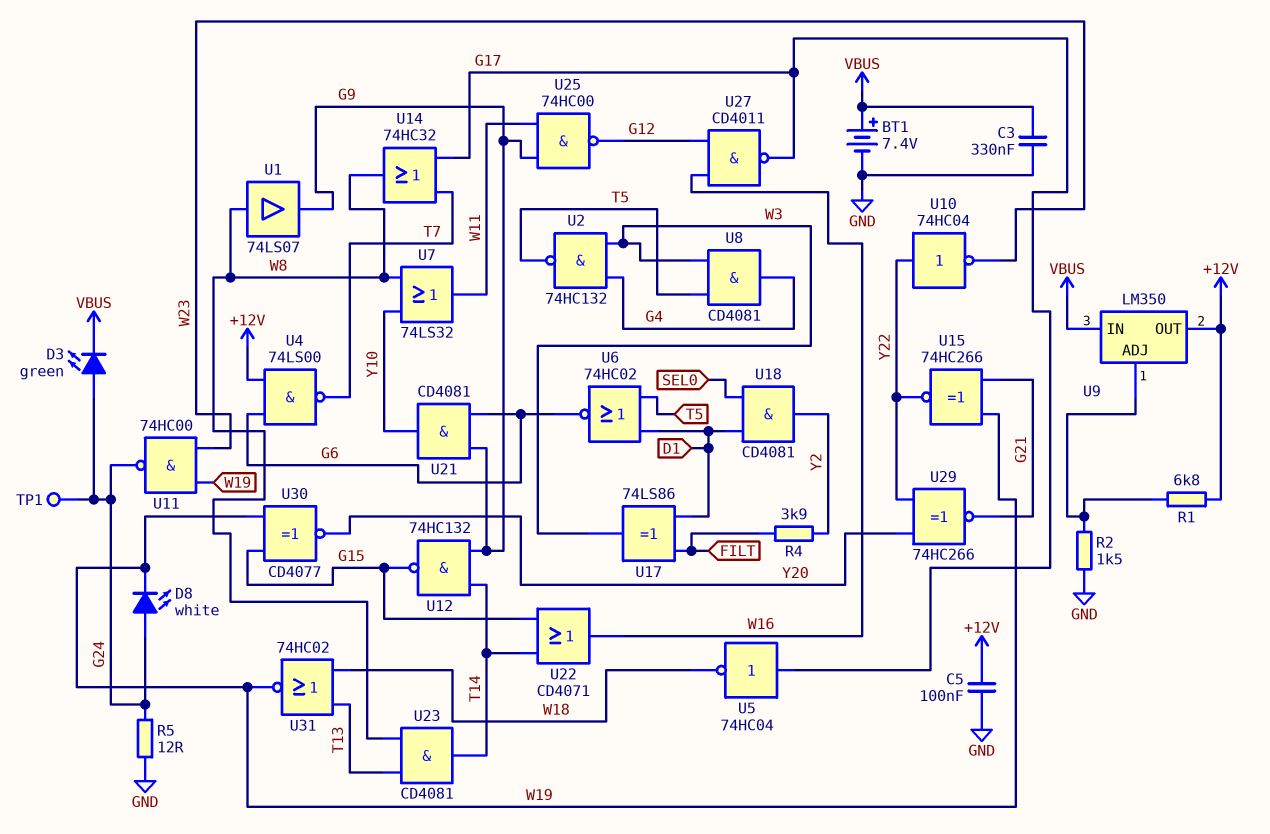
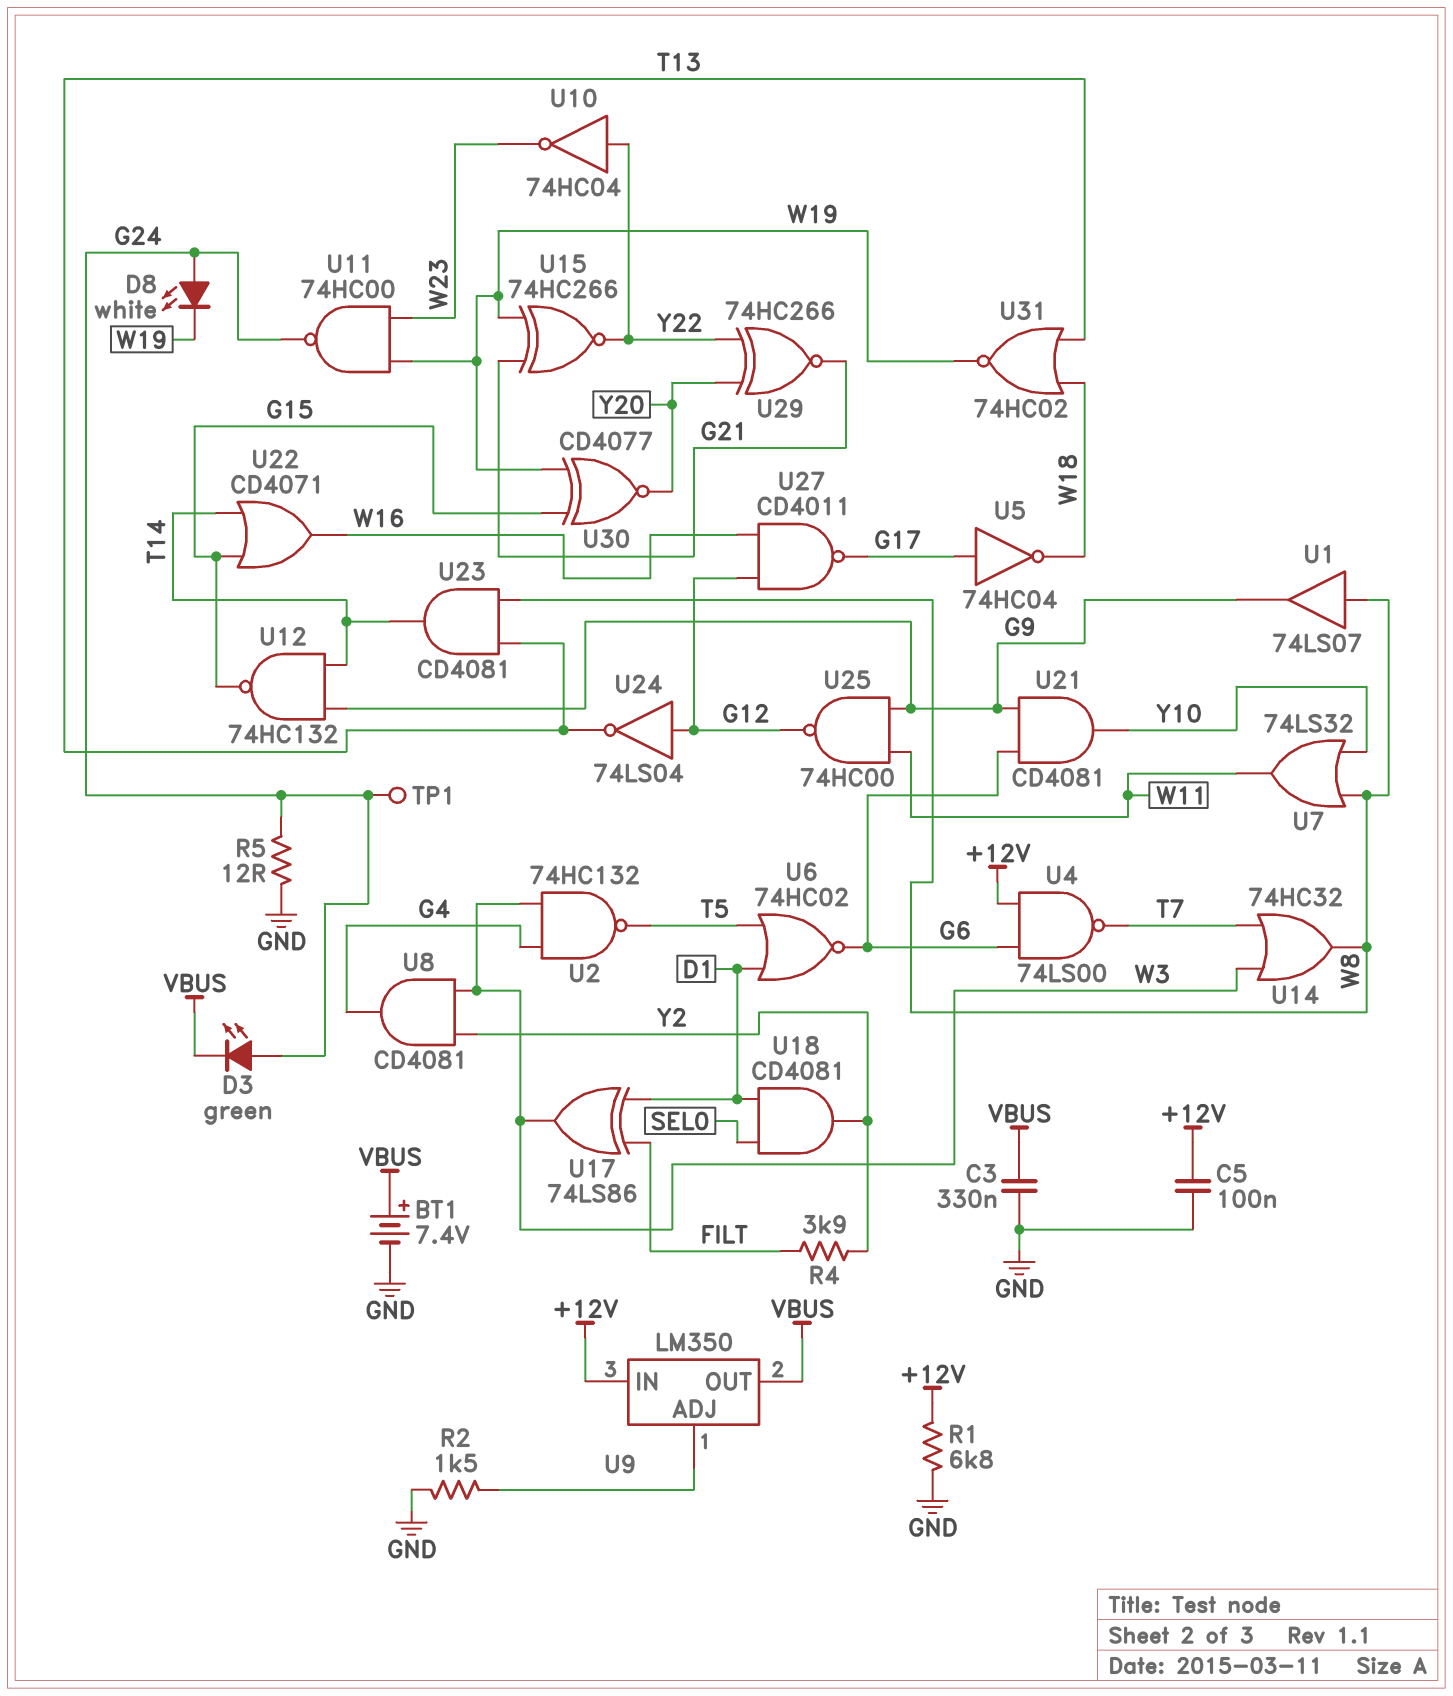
R1: 6.8k (+12V, U9/ADJ) -> 6.8k (+12V, GND)
U8: AND CD4081 (in T5, in W3, out G4) -> AND CD4081 (in W3, in Y2, out G4)
U9 pin IN: VBUS -> +12V
U9 pin OUT: +12V -> VBUS
U14: OR 74HC32 (in G17, in T7, out W8) -> OR 74HC32 (in T7, in W3, out W8)
U24: none -> NOT 74LS04 (in G12, out T13)

